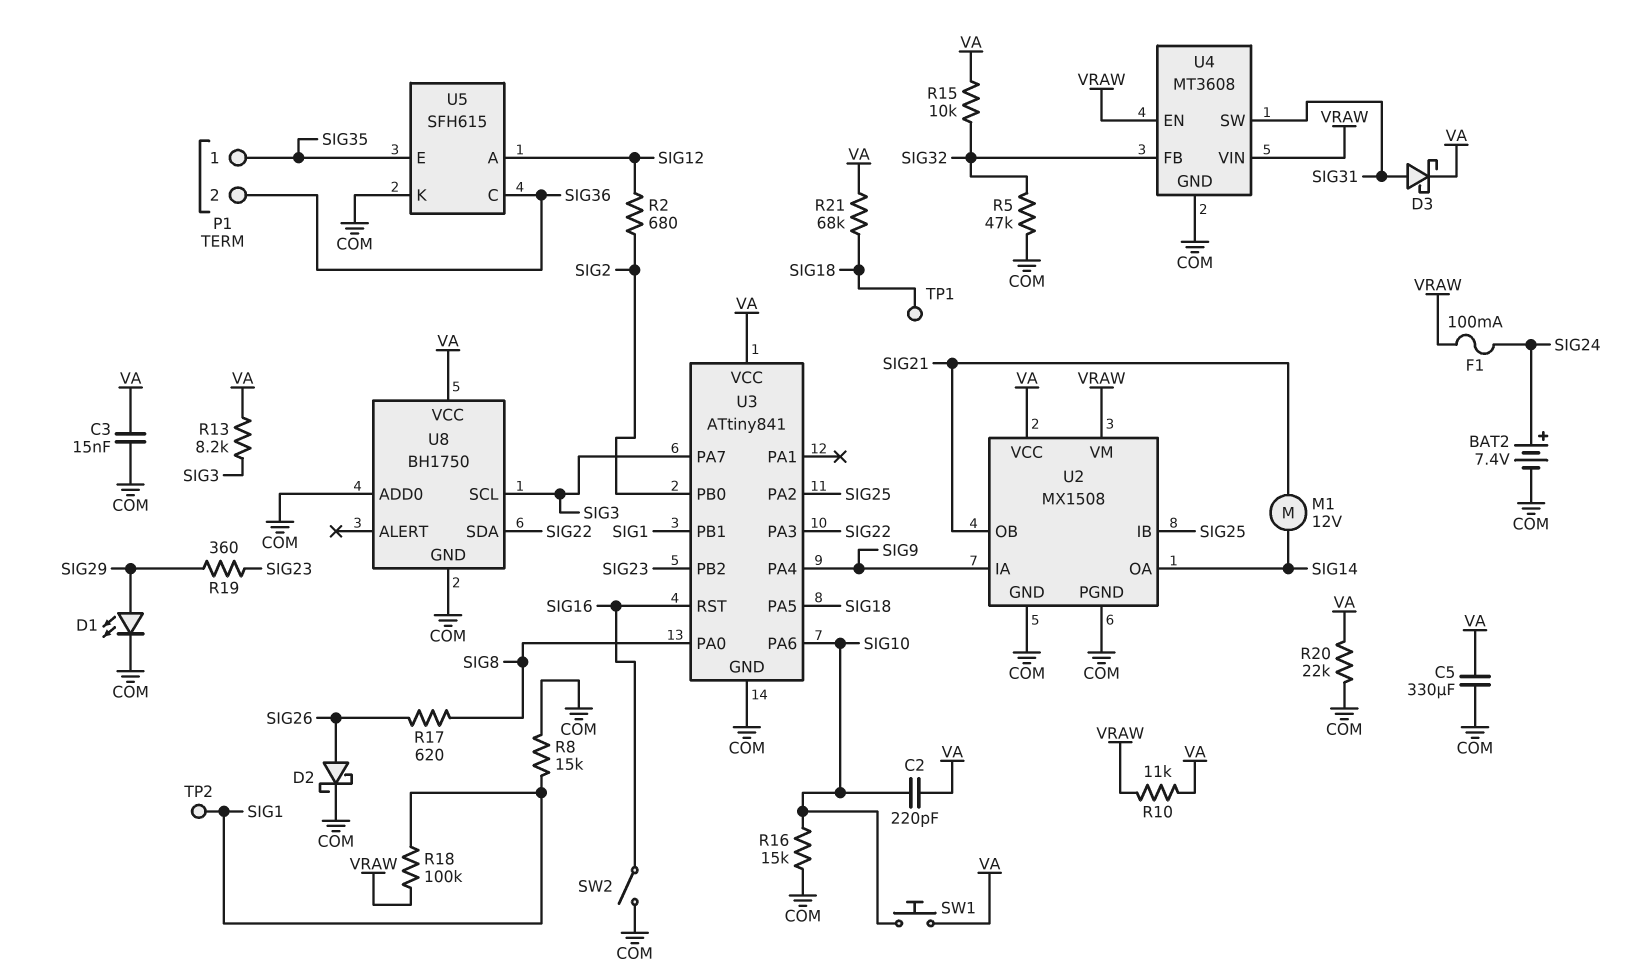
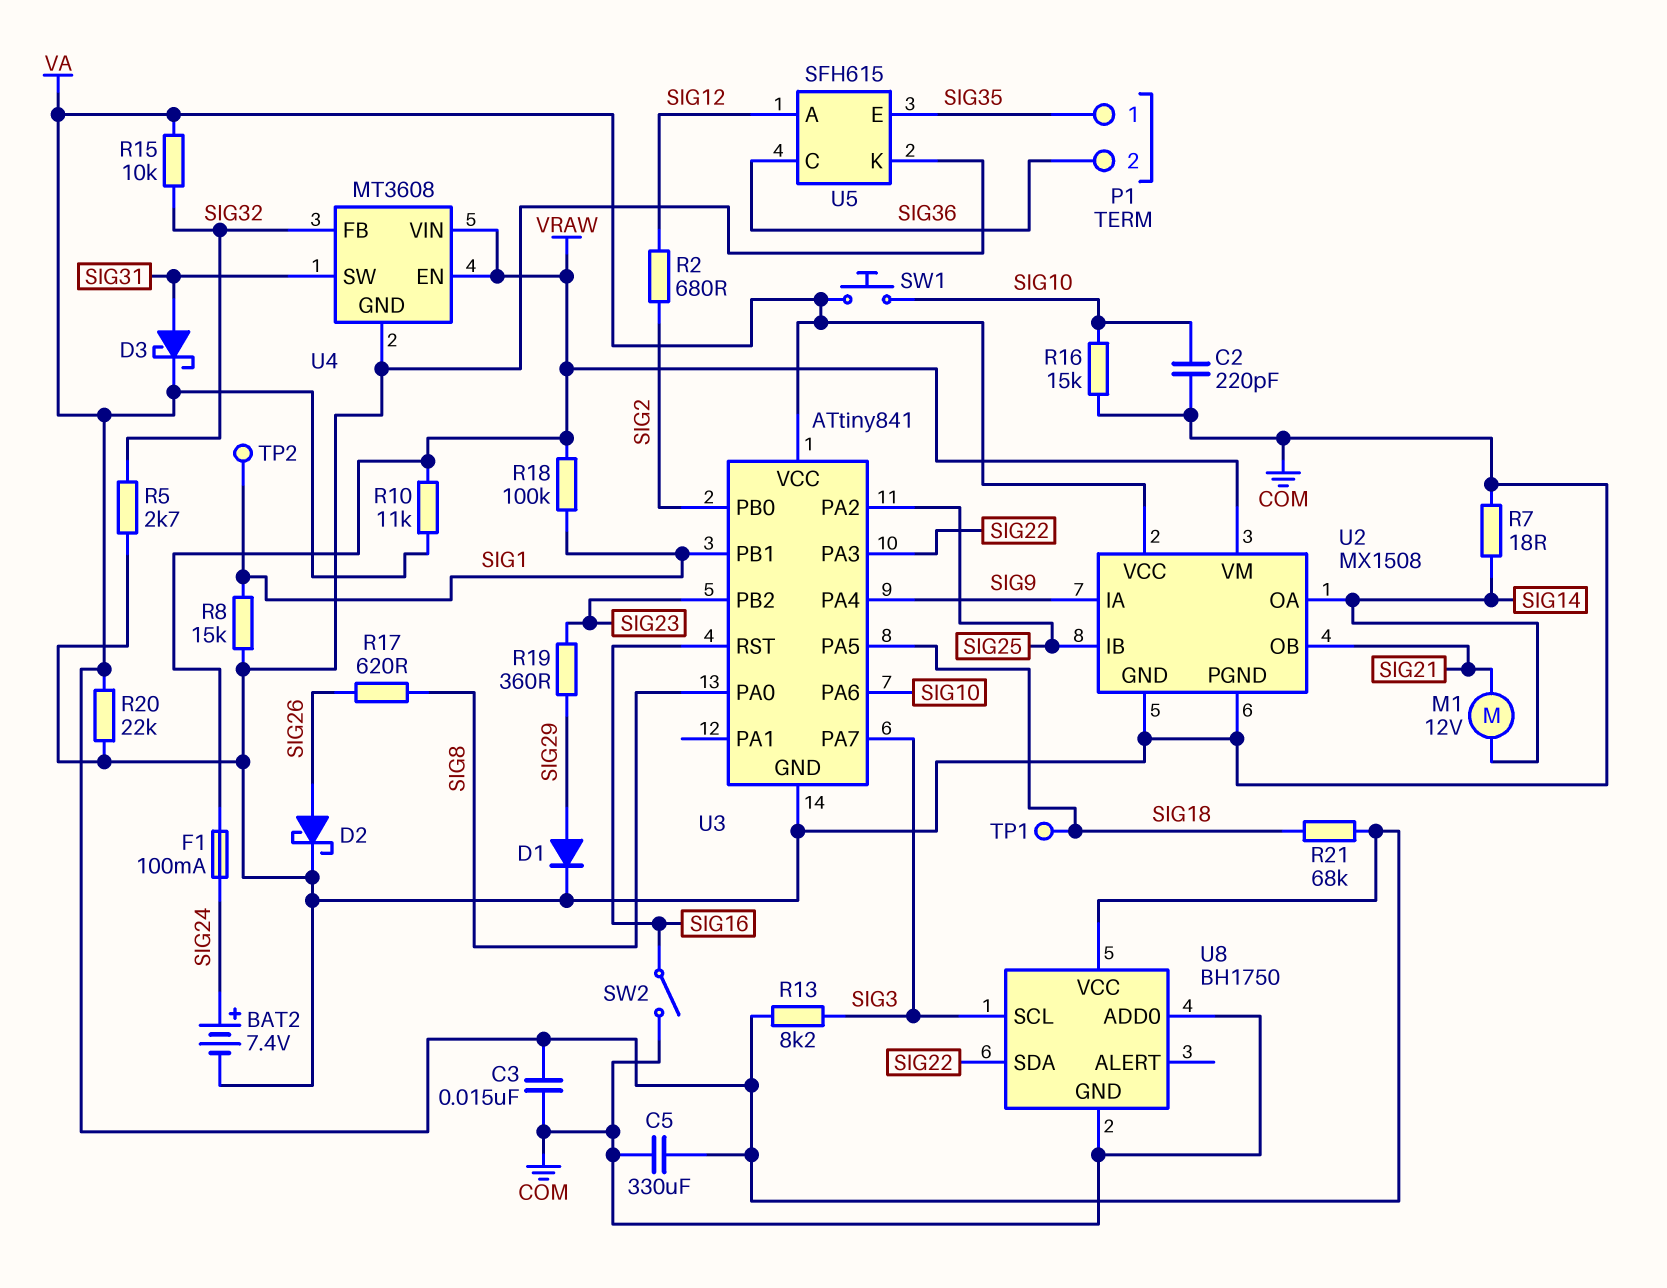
C2: 220pF (SIG10, VA) -> 220pF (COM, SIG10)
D1: LED (A SIG29, K COM) -> diode (A SIG29, K COM)
R5: 47k (COM, SIG32) -> 2.7k (COM, SIG32)
R7: none -> 18 (COM, SIG14)

